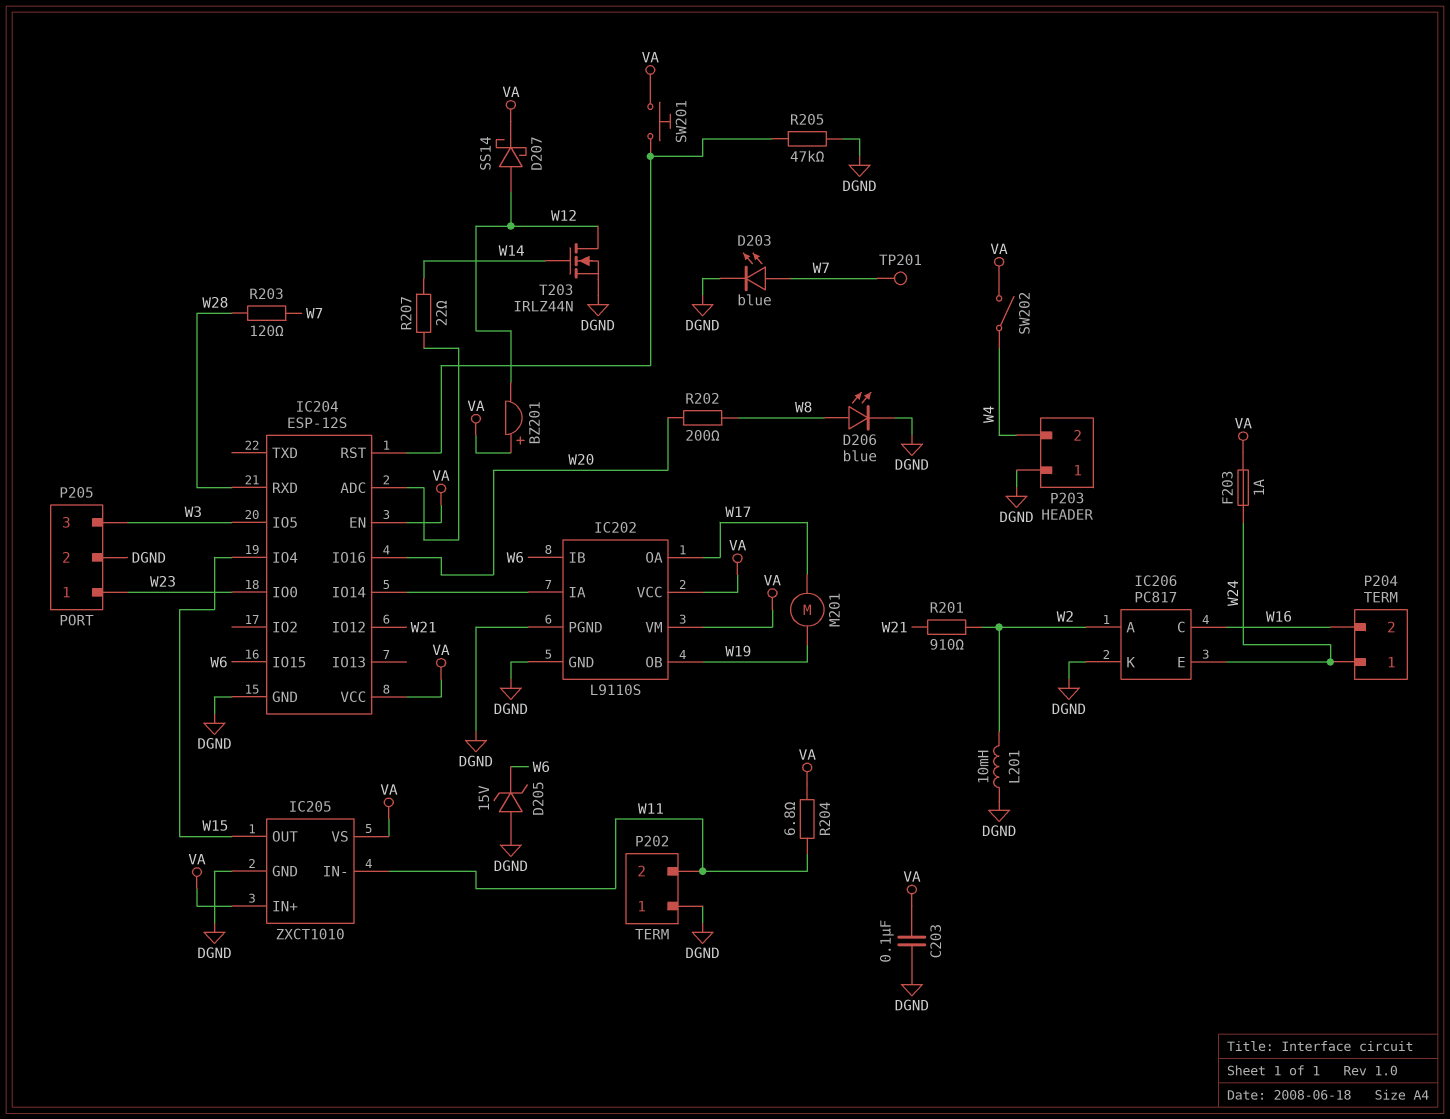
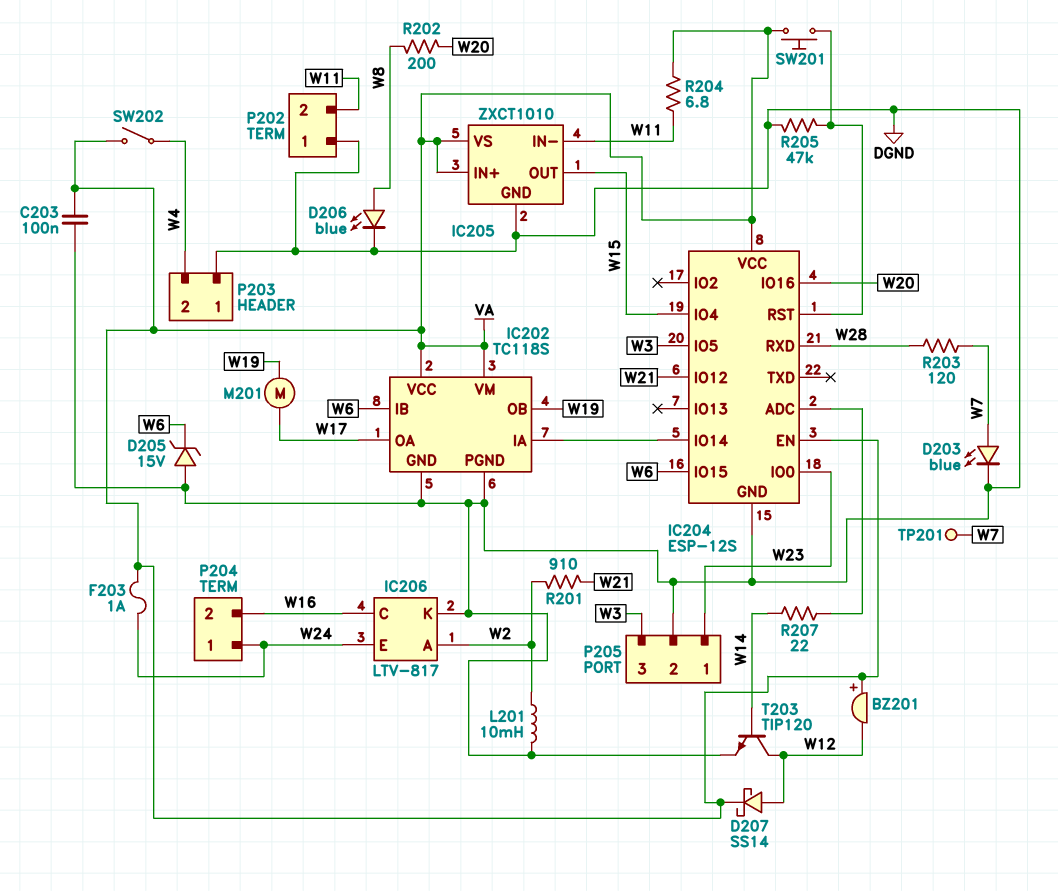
IC202: L9110S -> TC118S
IC206: PC817 -> LTV-817
T203: NMOS IRLZ44N (G W14, D W12, S DGND) -> NPN TIP120 (B W14, C W12, E DGND)

